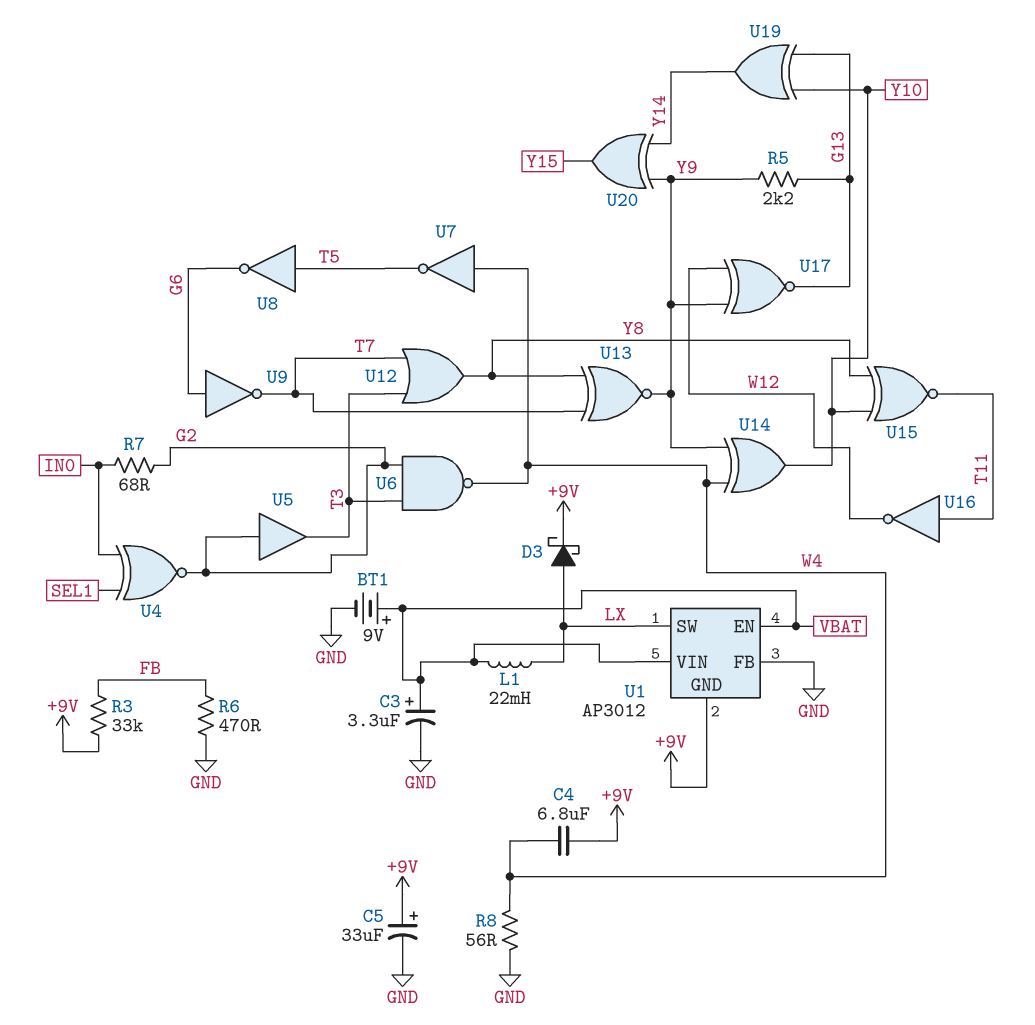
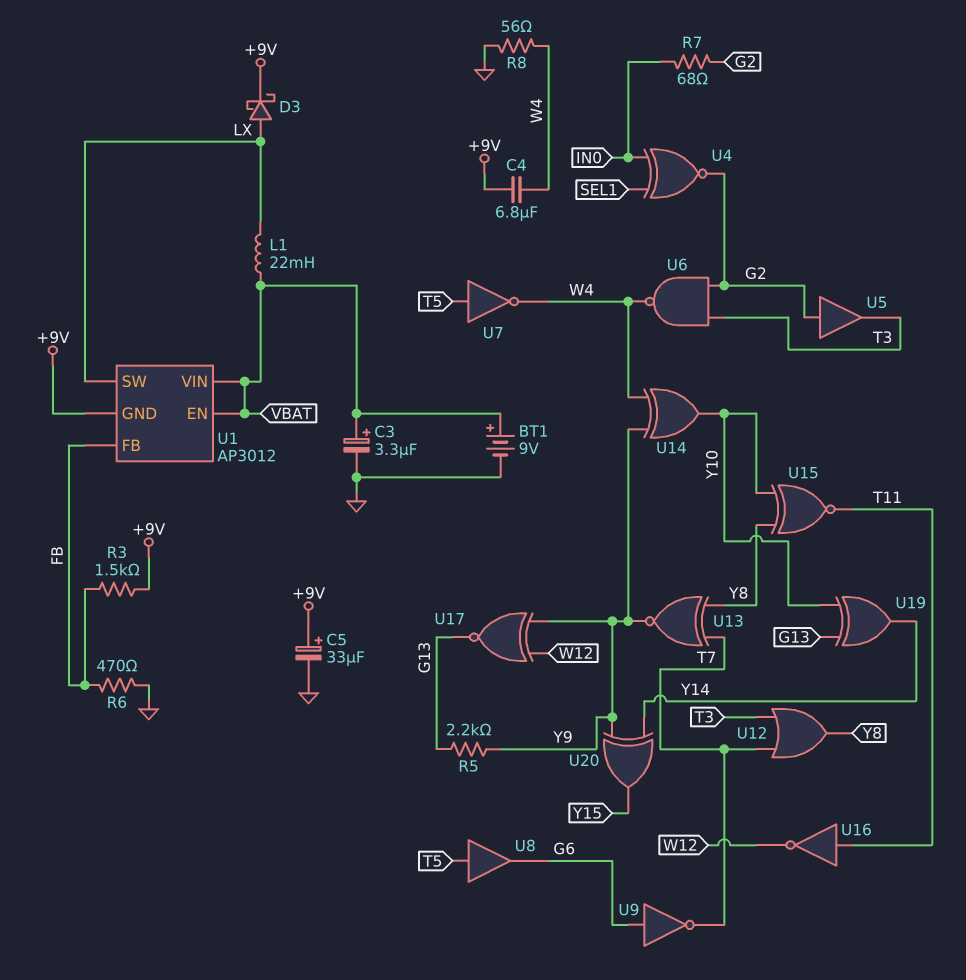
R3: 33k (+9V, FB) -> 1.5k (+9V, FB)
U1 pin FB: GND -> FB
U7: NOT (in W4, out T5) -> NOT (in T5, out W4)
U8: NOT (in T5, out G6) -> buffer (in T5, out G6)

